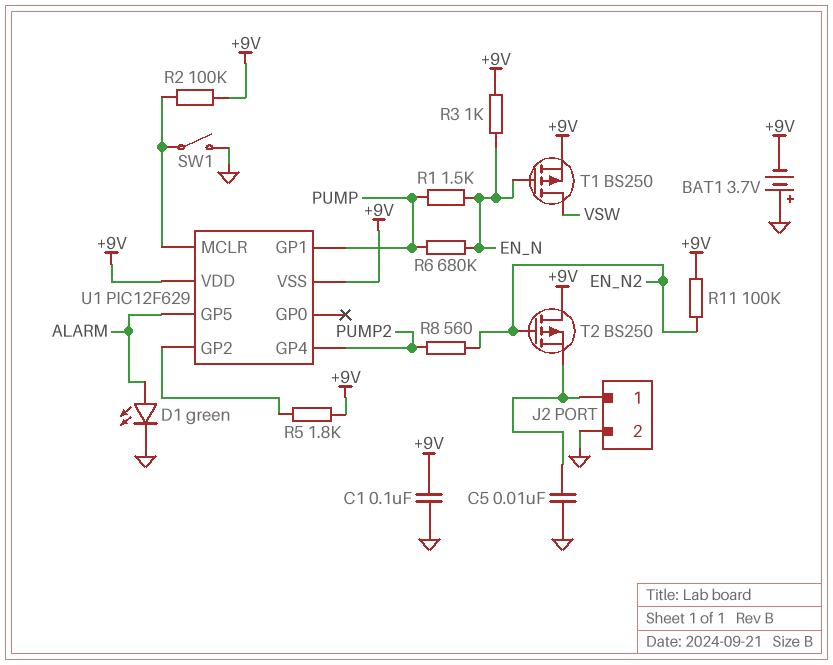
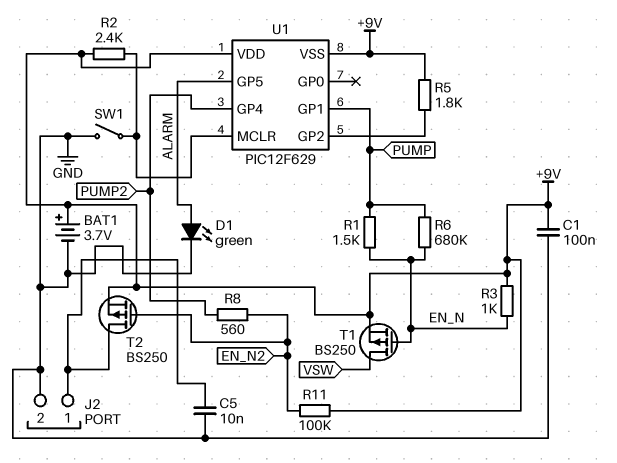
BAT1: 3.7V (plus GND, minus +9V) -> 3.7V (plus +9V, minus GND)
R2: 100k (+9V, U1/MCLR) -> 2.4k (+9V, U1/MCLR)
T2: PMOS BS250 (G EN_N2, D +9V, S J2/1) -> PMOS BS250 (G EN_N2, D J2/1, S +9V)

